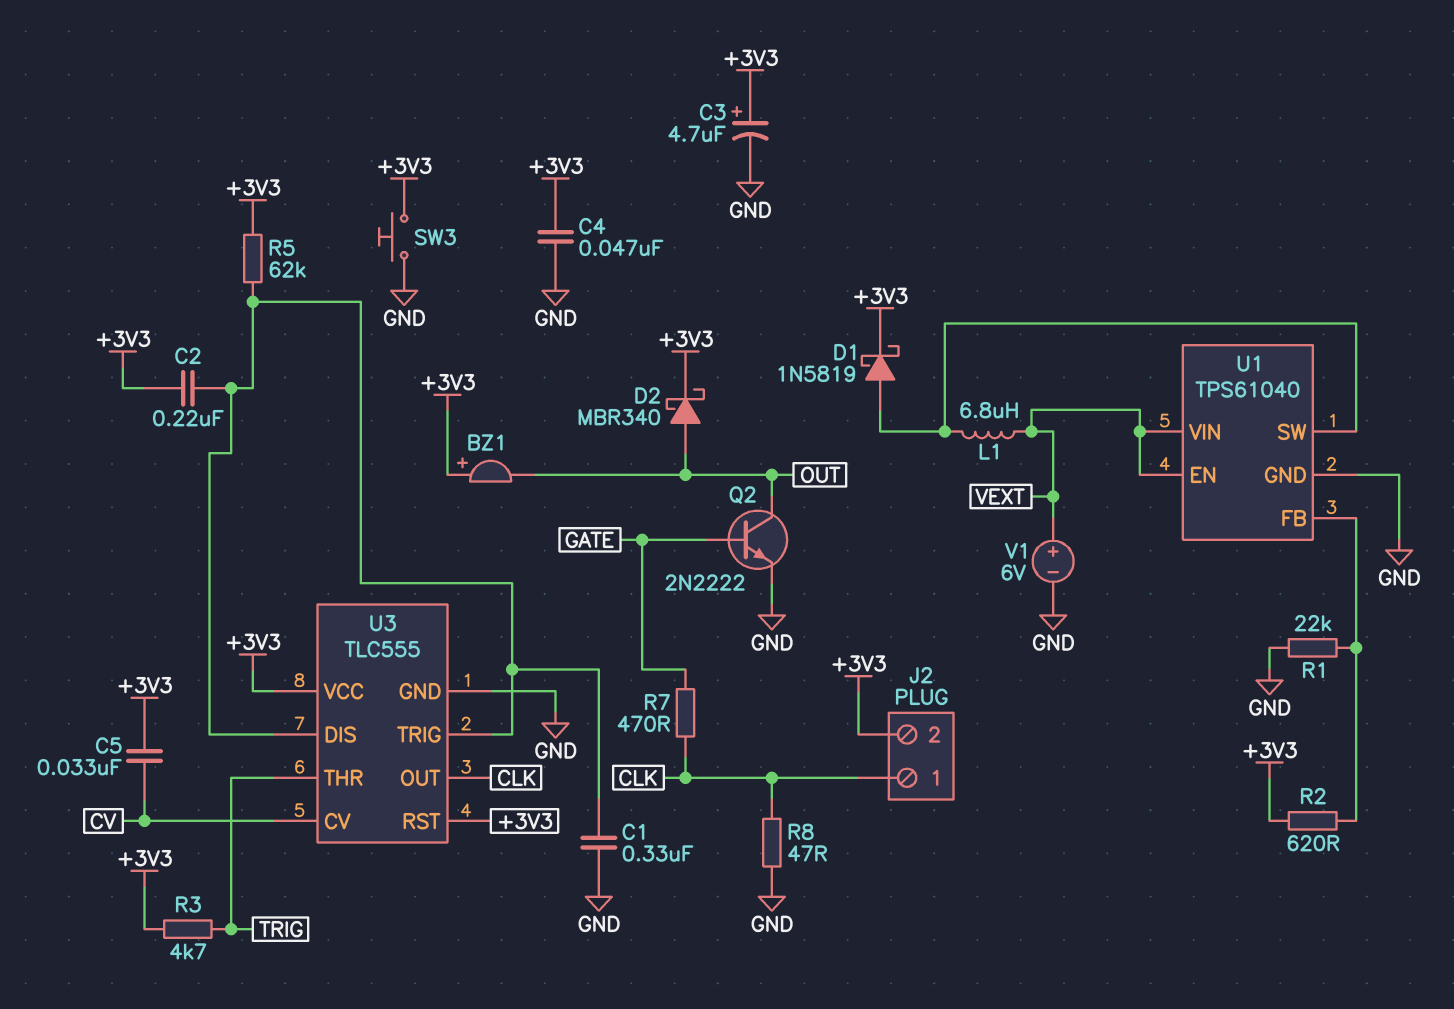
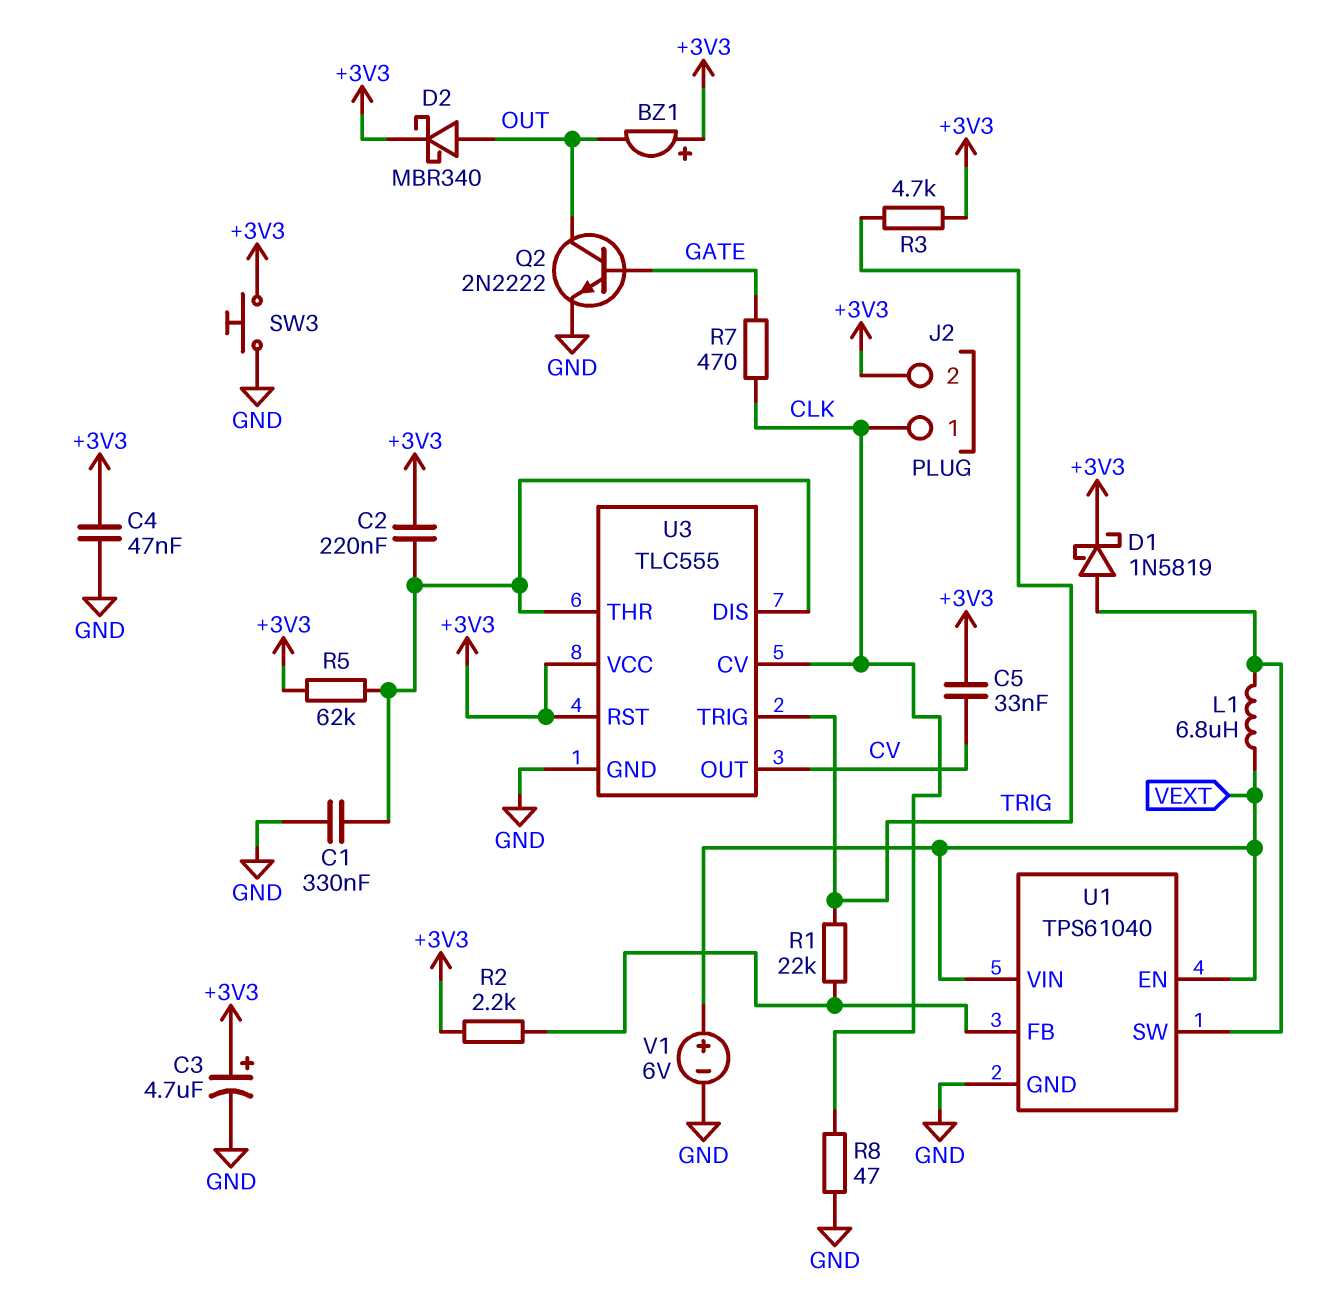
R1: 22k (GND, U1/FB) -> 22k (TRIG, U1/FB)
R2: 620 (+3V3, U1/FB) -> 2.2k (+3V3, U1/FB)
U3 pin CV: CV -> CLK
U3 pin OUT: CLK -> CV
U3 pin THR: TRIG -> U3/DIS
U3 pin TRIG: U3/DIS -> TRIG

